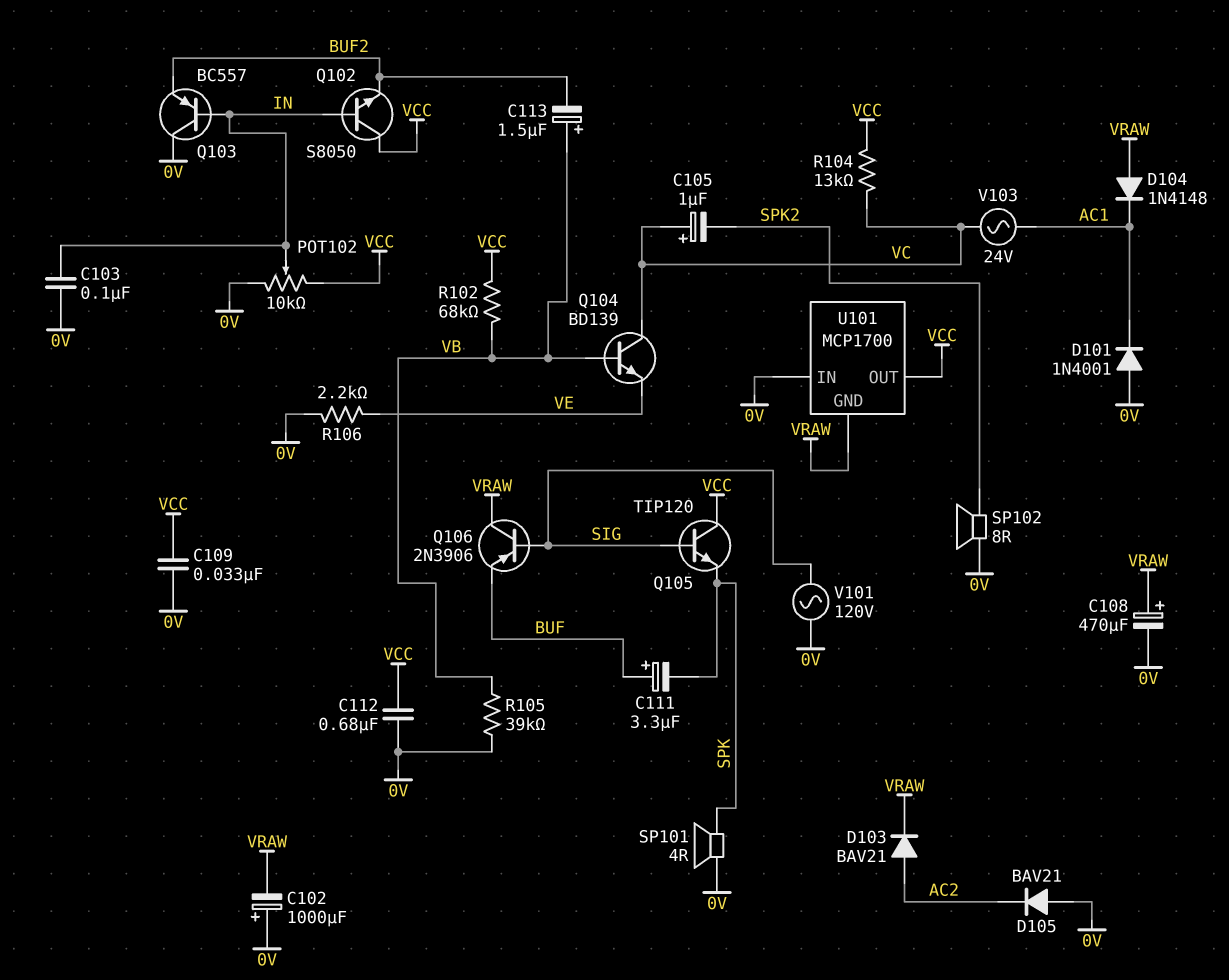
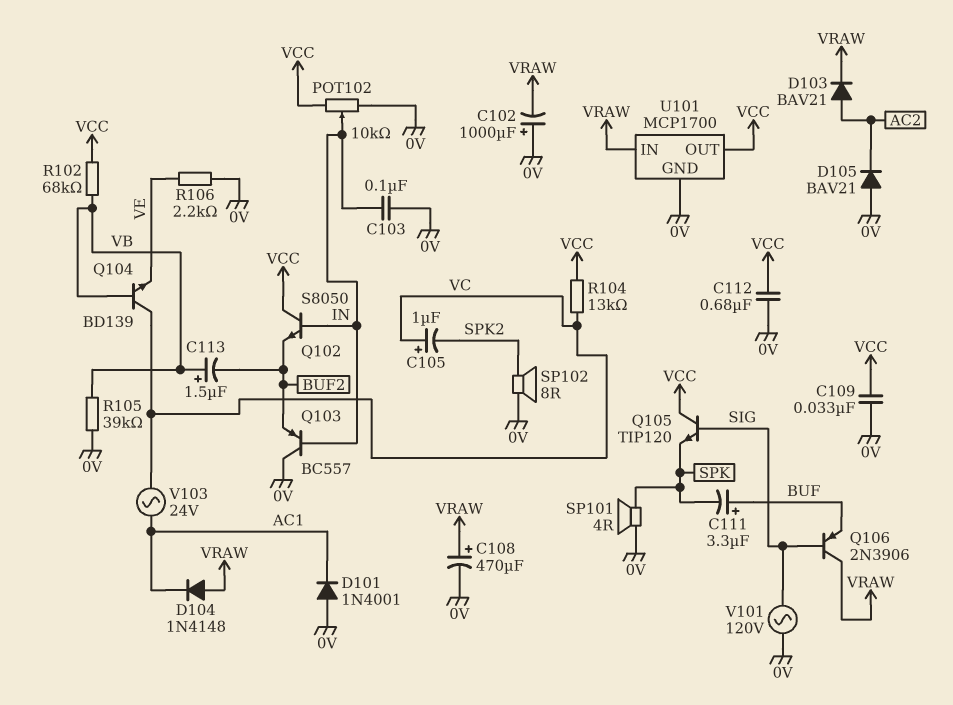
U101 pin GND: VRAW -> 0V
U101 pin IN: 0V -> VRAW

